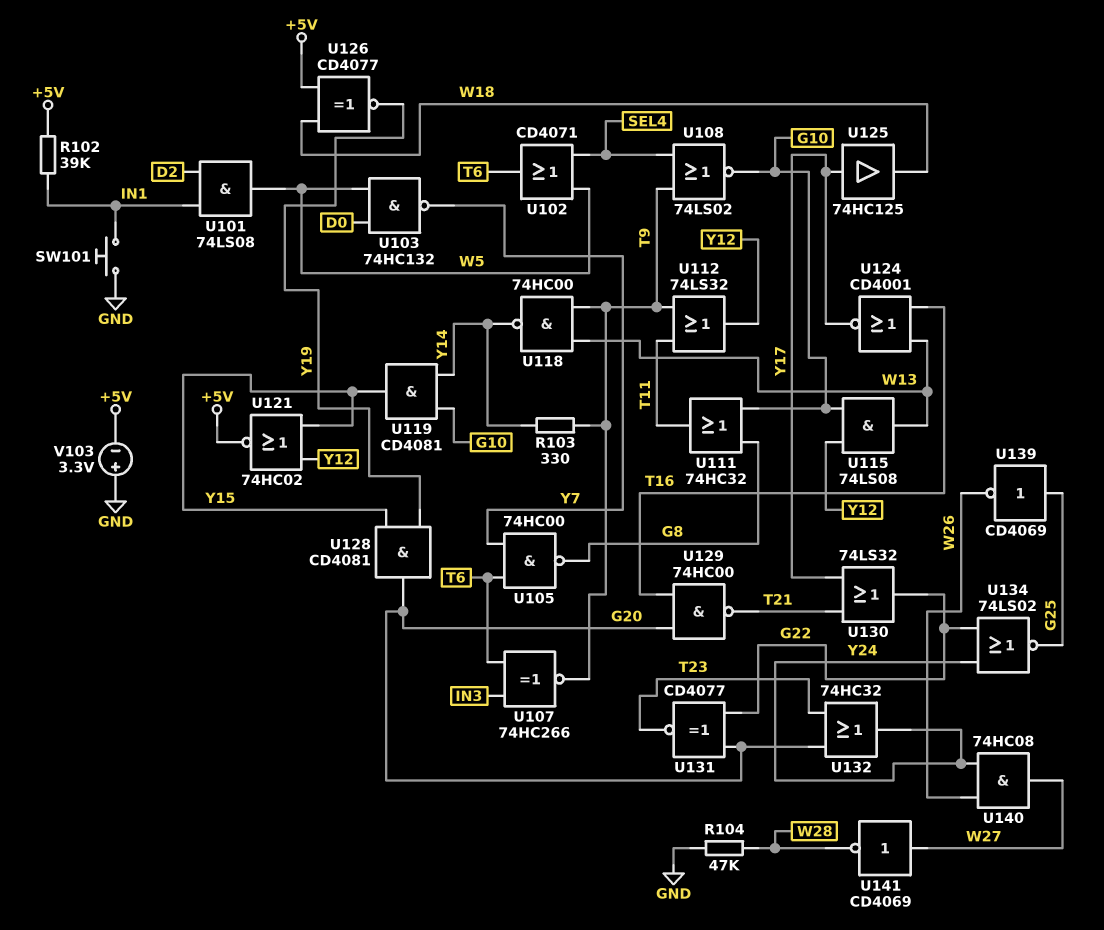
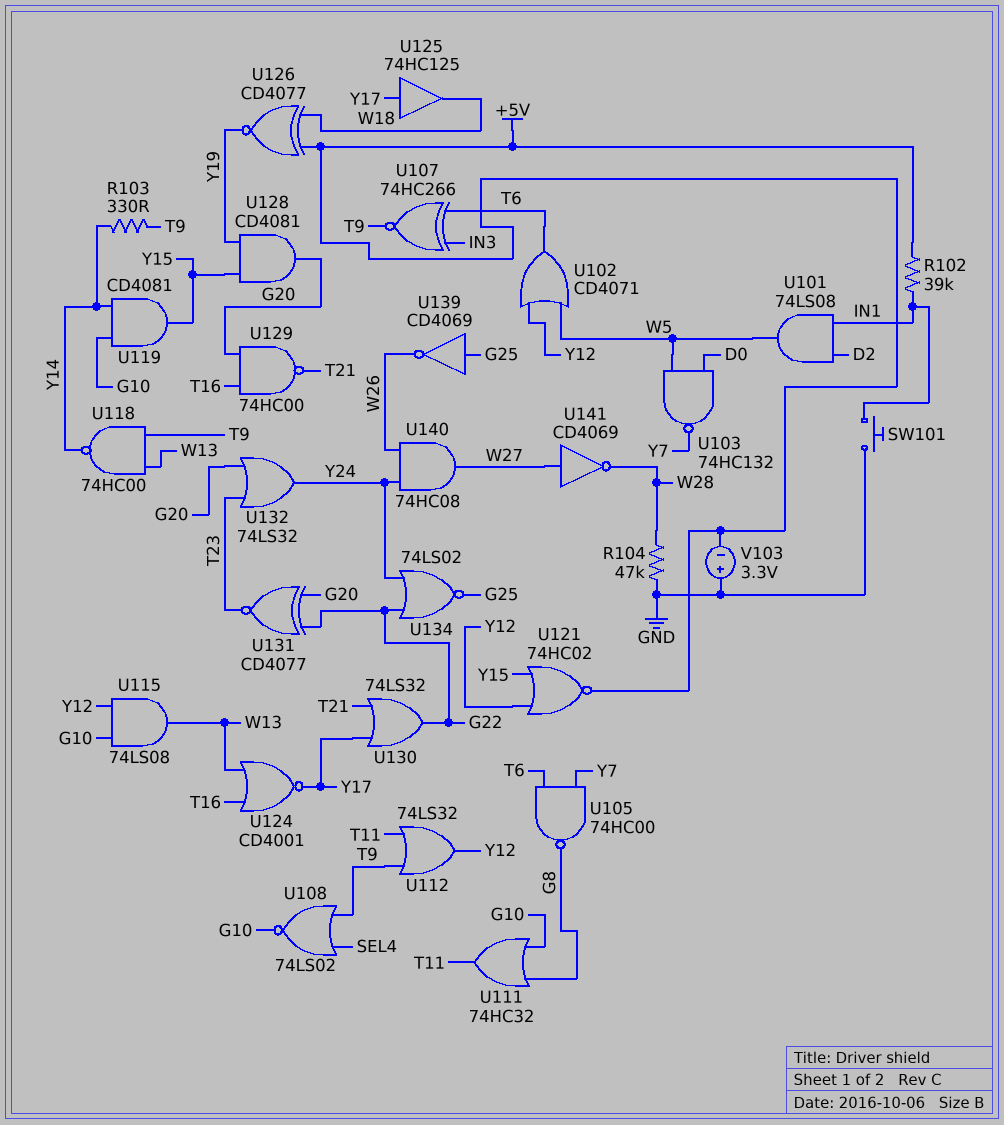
U102: OR CD4071 (in SEL4, in W5, out T6) -> OR CD4071 (in W5, in Y12, out T6)
U132: OR 74HC32 (in G20, in T23, out Y24) -> OR 74LS32 (in G20, in T23, out Y24)

